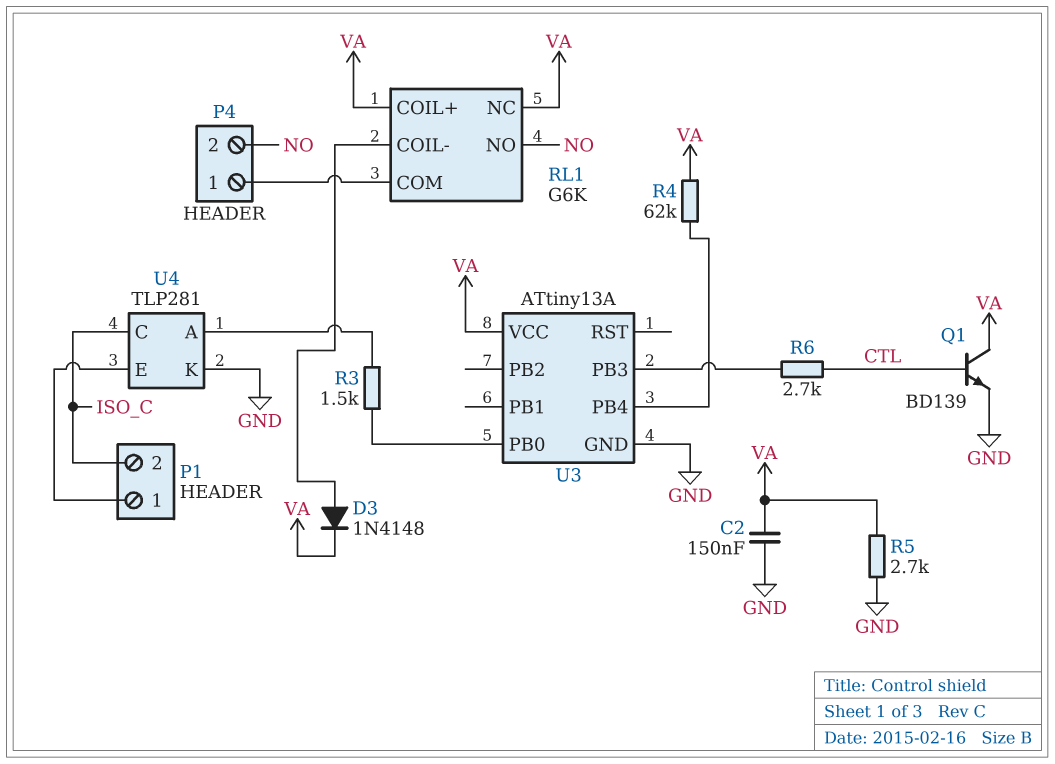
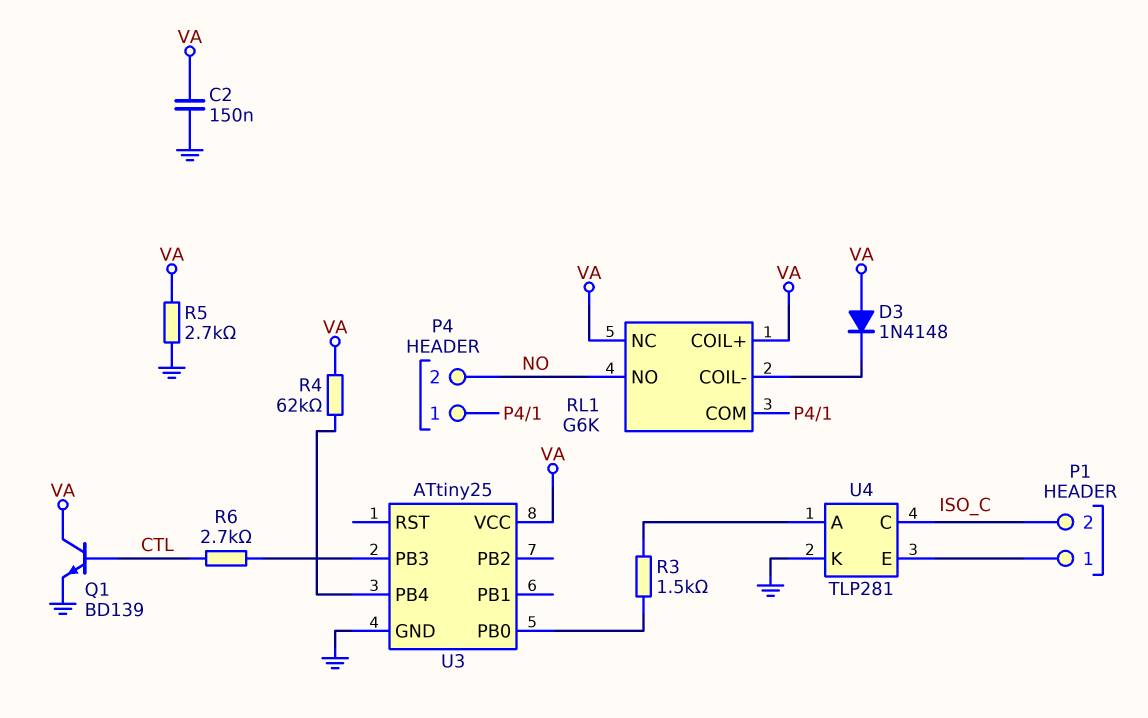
D3: diode 1N4148 (A RL1/COIL-, K VA) -> diode 1N4148 (A VA, K RL1/COIL-)
U3: ATtiny13A -> ATtiny25

